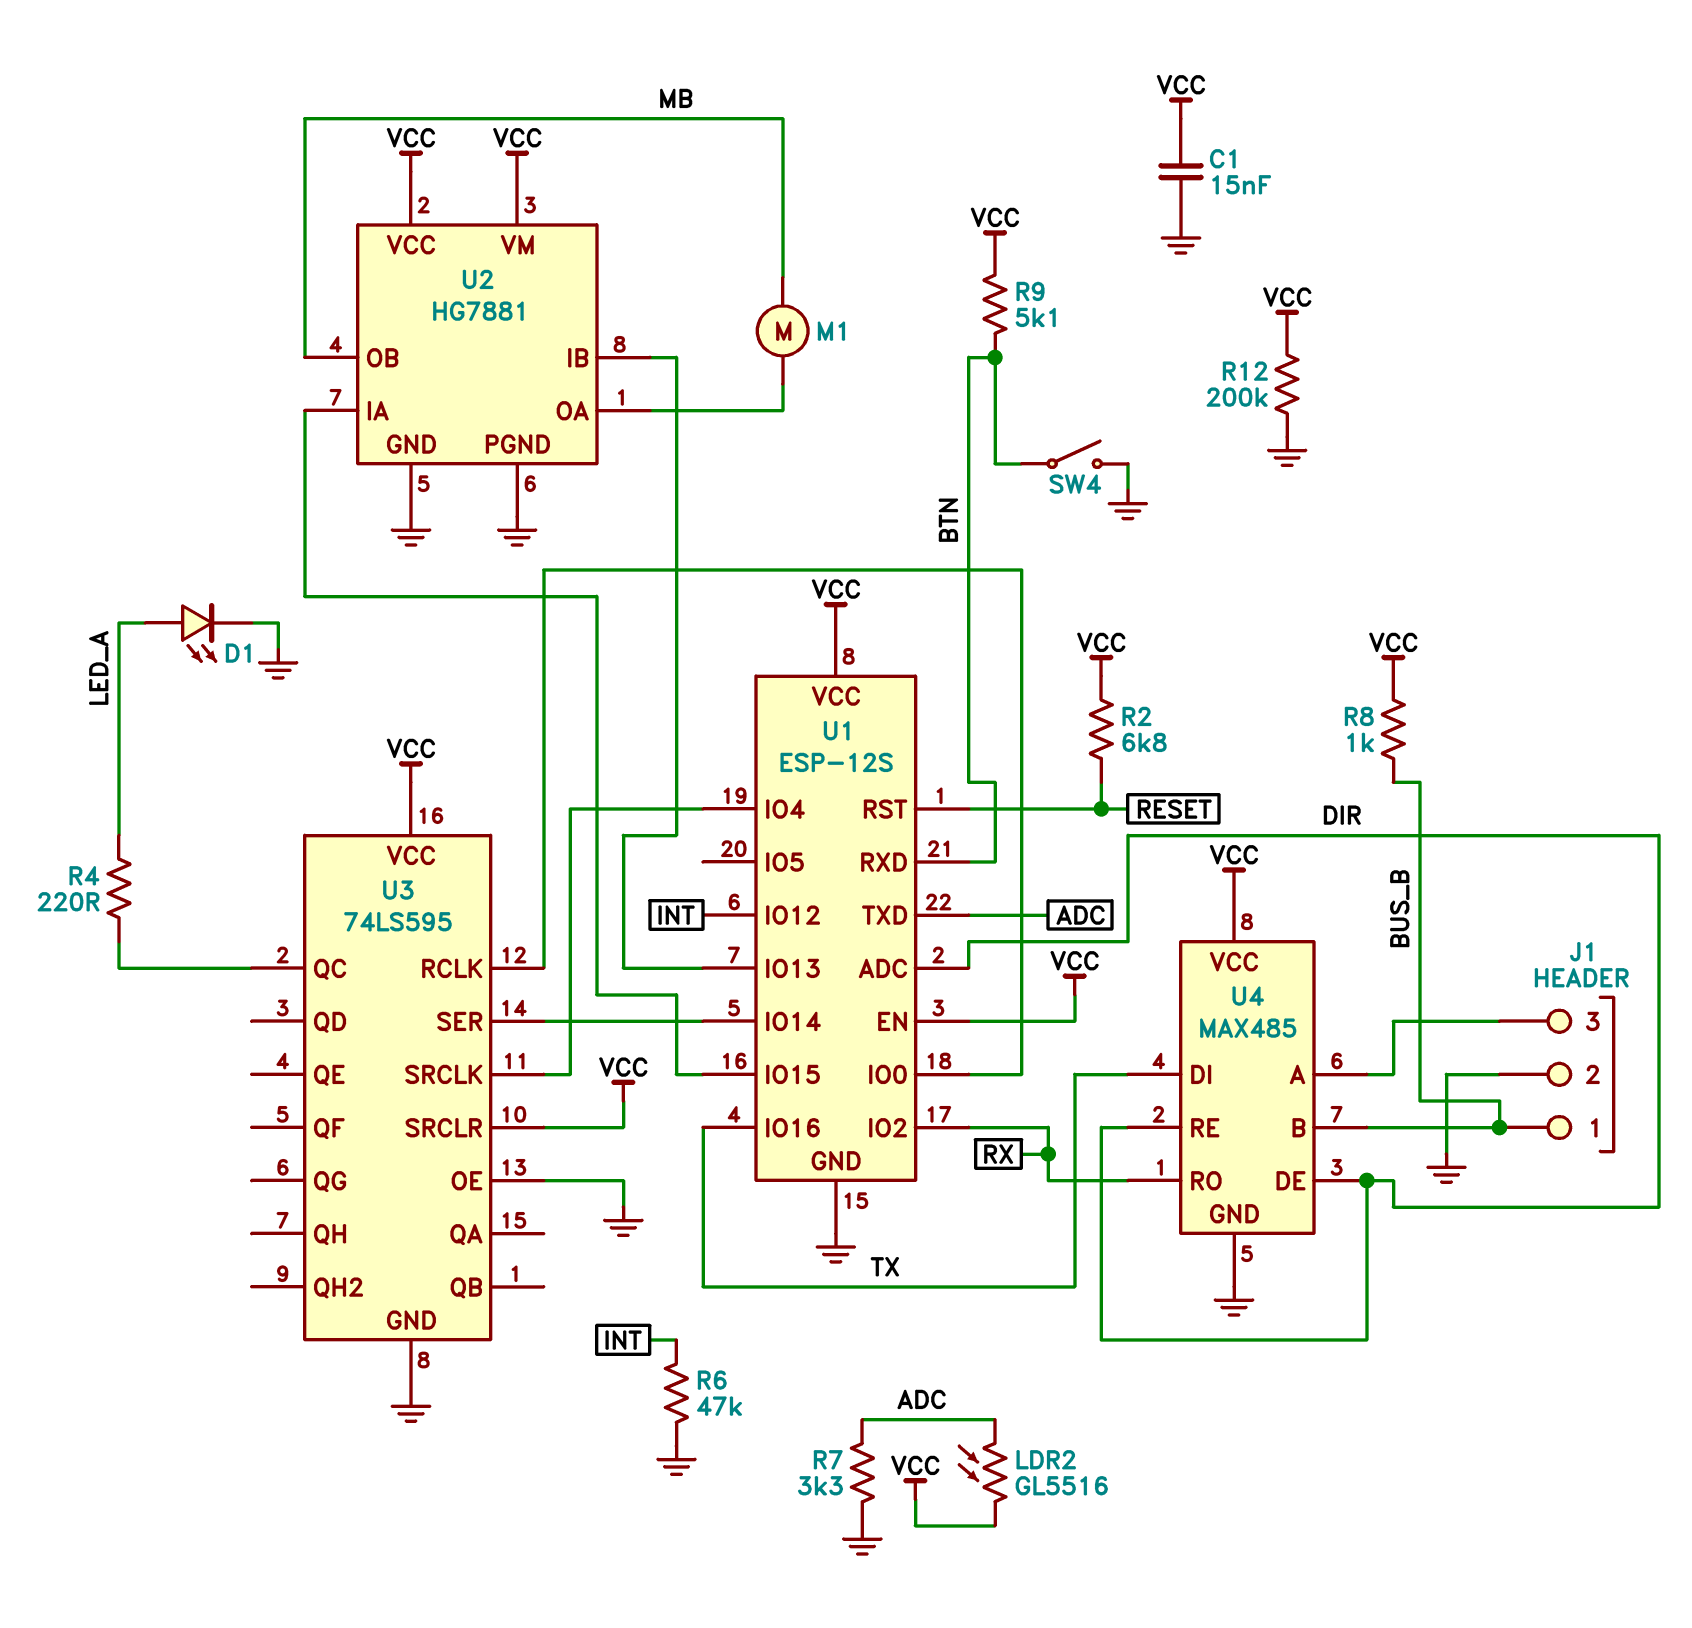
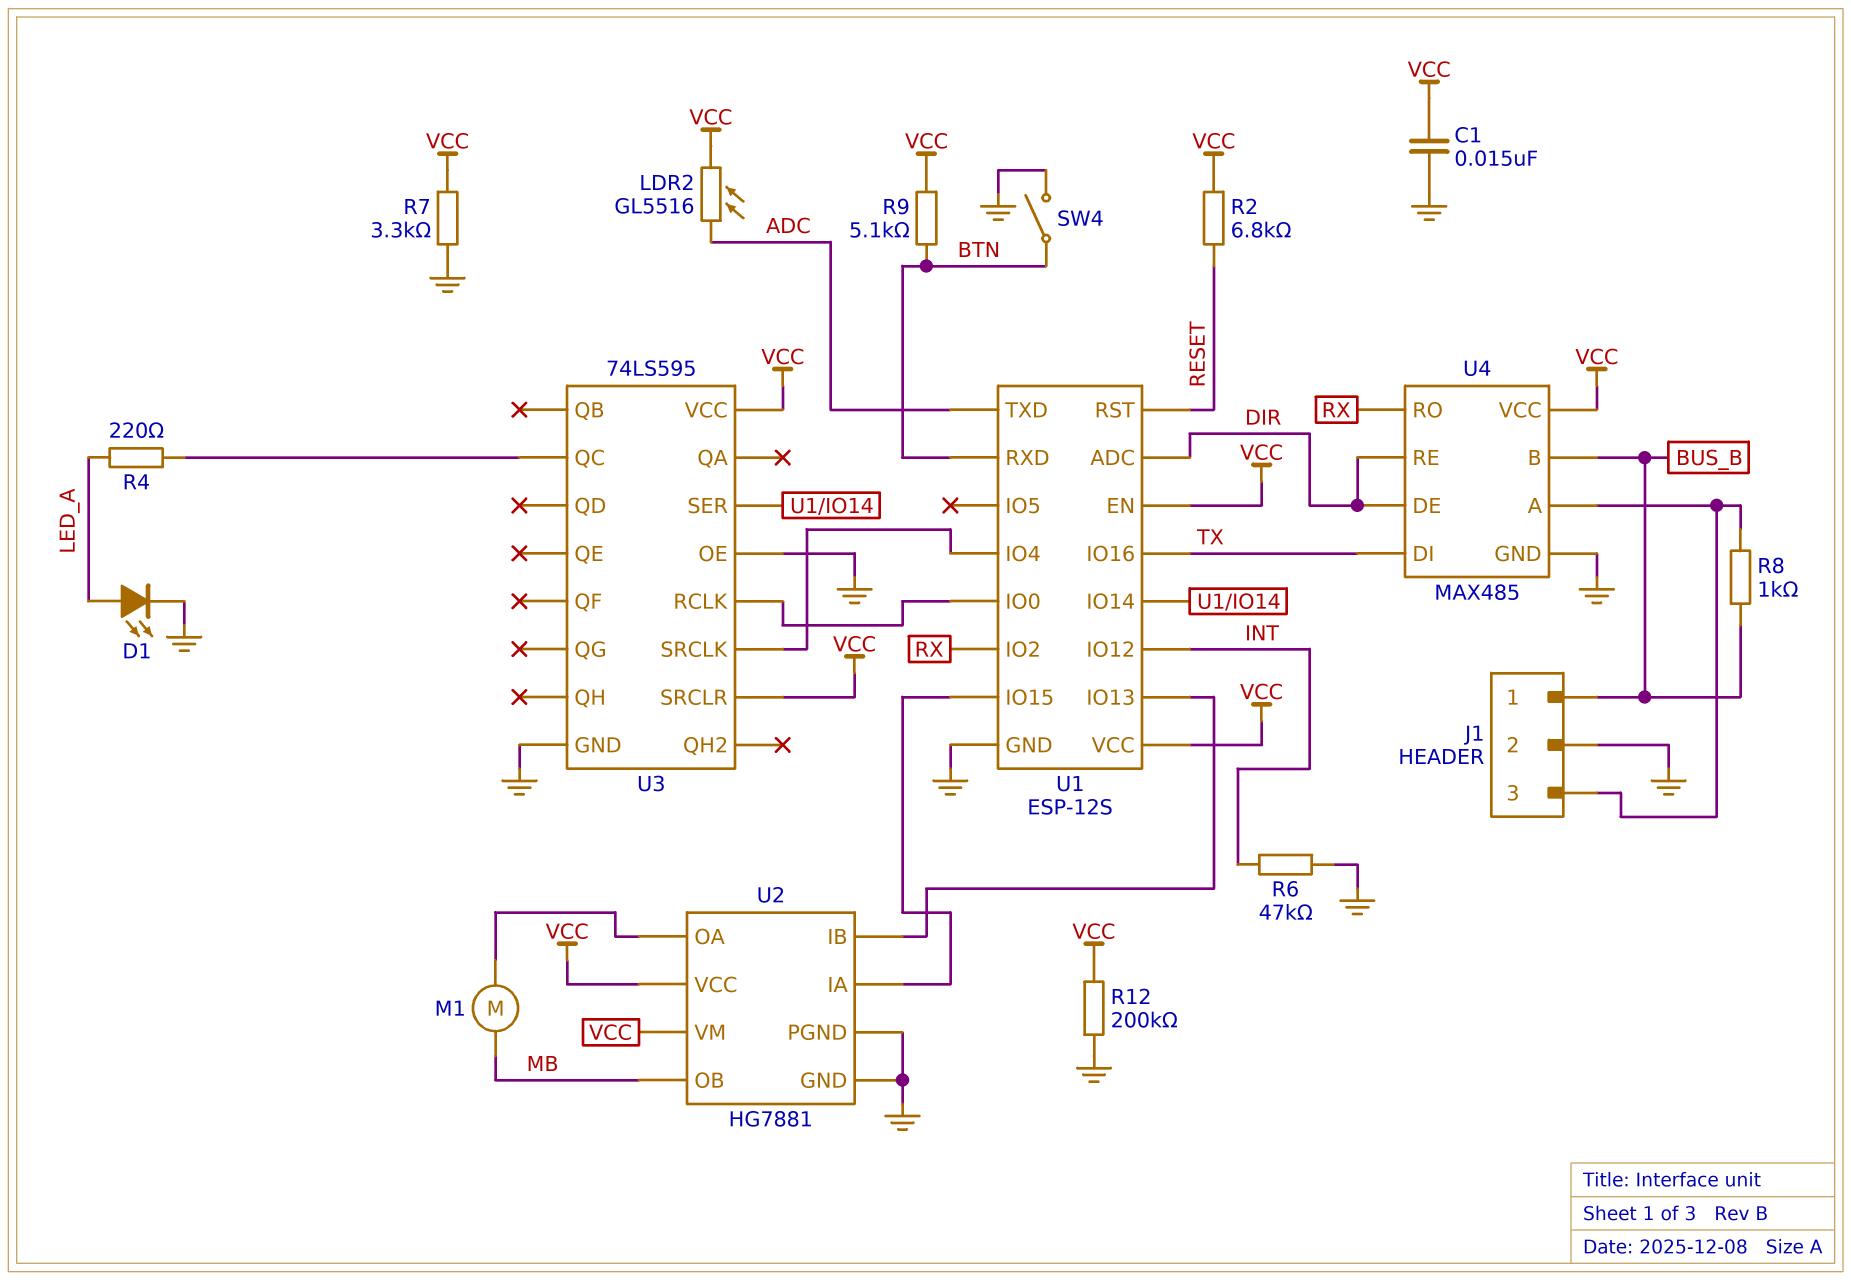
R7: 3.3k (ADC, GND) -> 3.3k (GND, VCC)
R8: 1k (BUS_B, VCC) -> 1k (BUS_B, J1/3)

